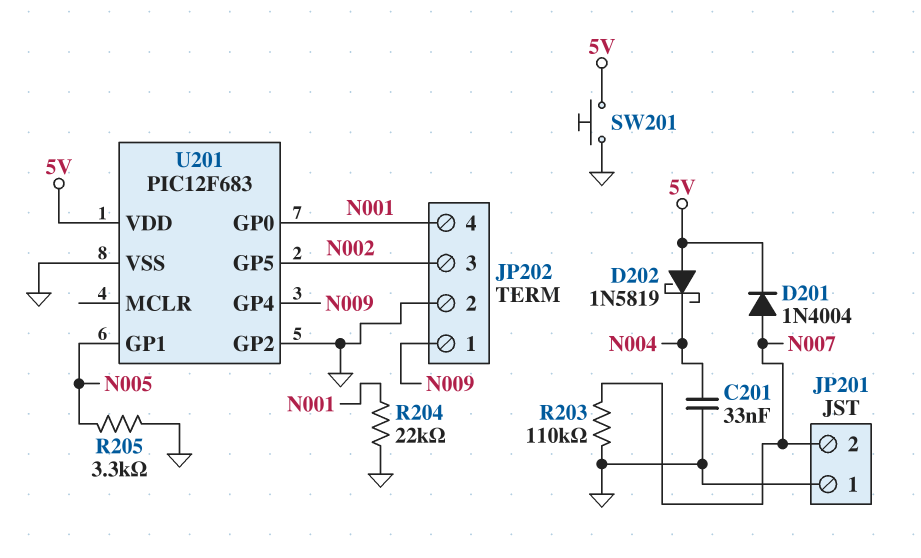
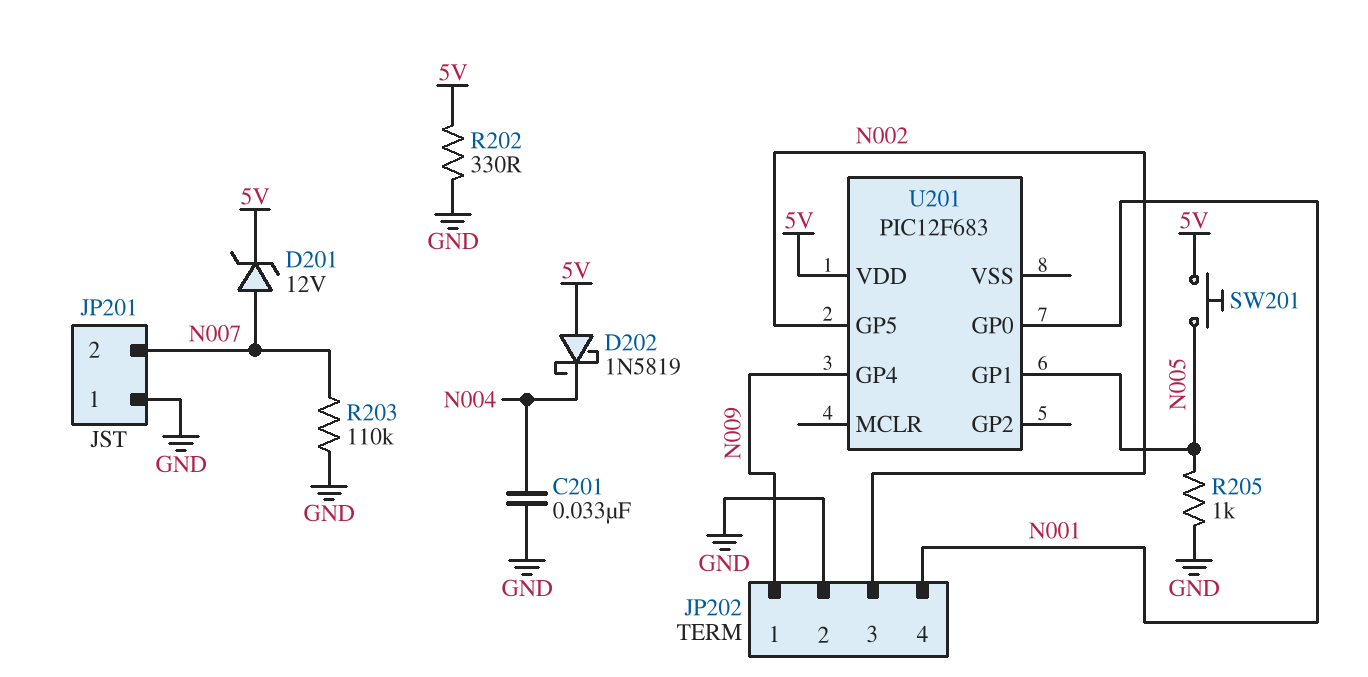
D201: diode 1N4004 (A N007, K 5V) -> zener 12V (A N007, K 5V)
R202: none -> 330 (5V, GND)
R204: 22k (GND, N001) -> none
R205: 3.3k (GND, N005) -> 1k (GND, N005)
SW201: button (5V, GND) -> button (5V, N005)
U201 pin GP2: GND -> none
U201 pin VSS: GND -> none

